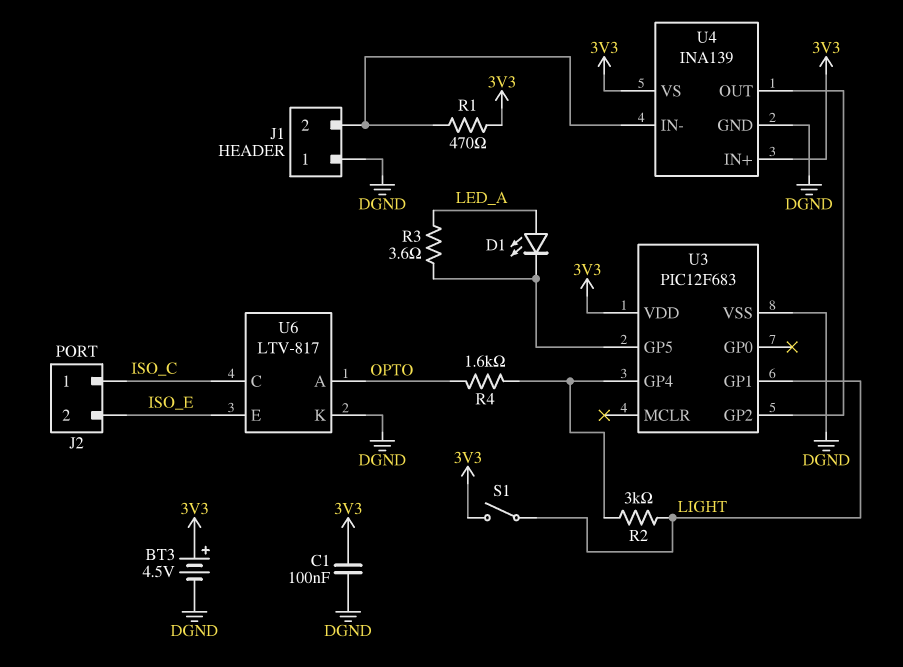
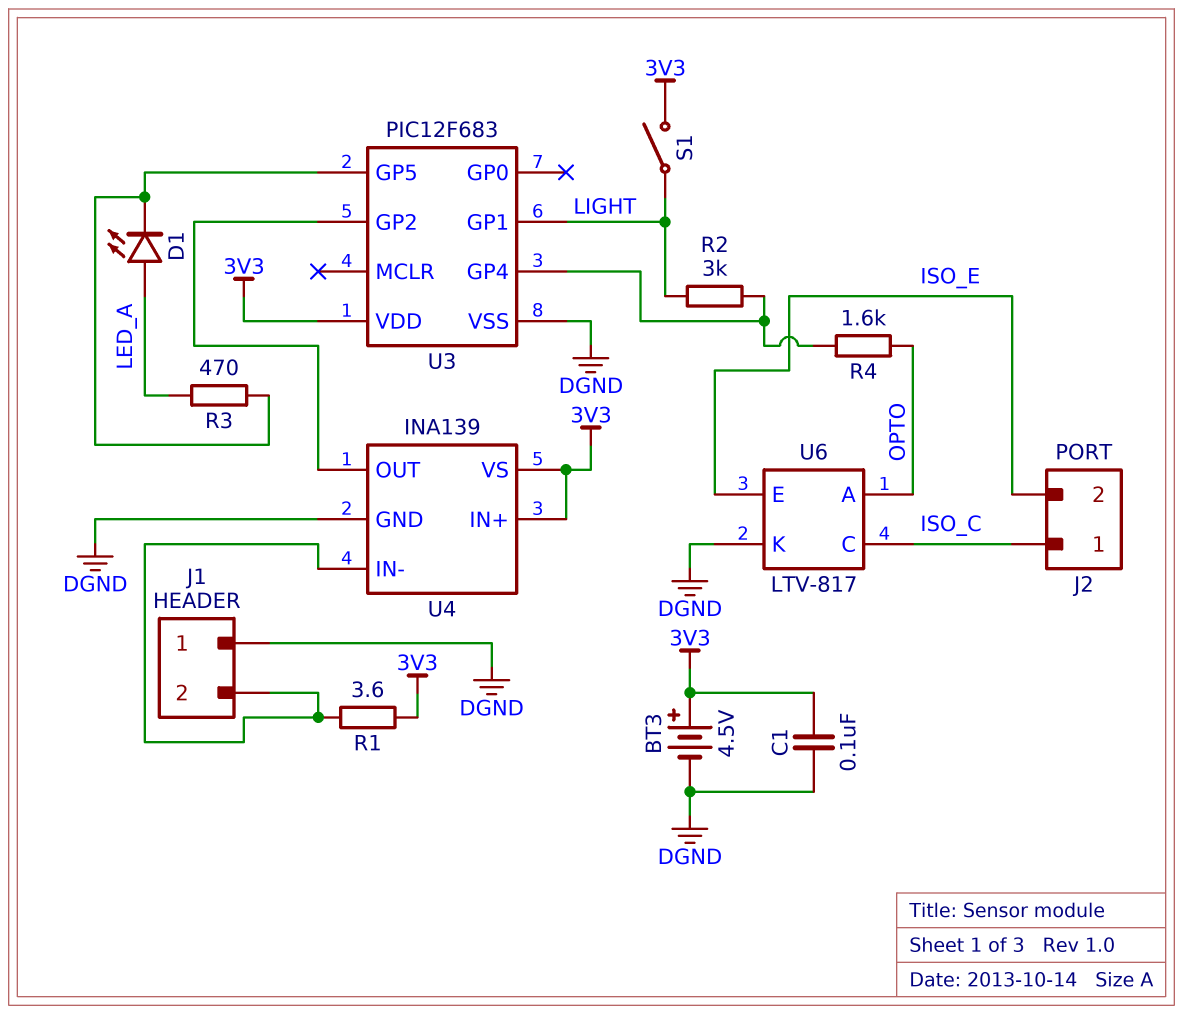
R1: 470 (3V3, J1/2) -> 3.6 (3V3, J1/2)
R3: 3.6 (LED_A, U3/GP5) -> 470 (LED_A, U3/GP5)

